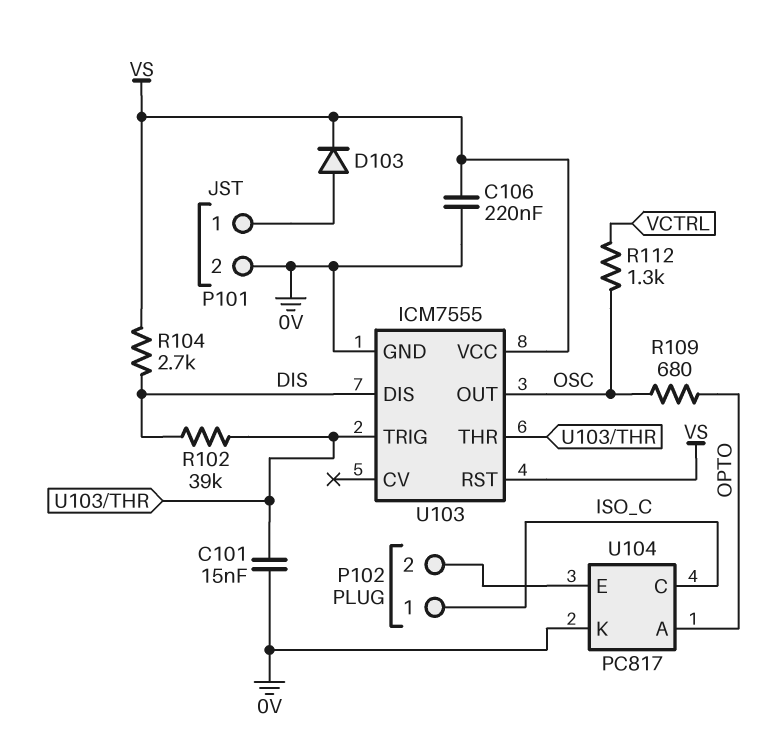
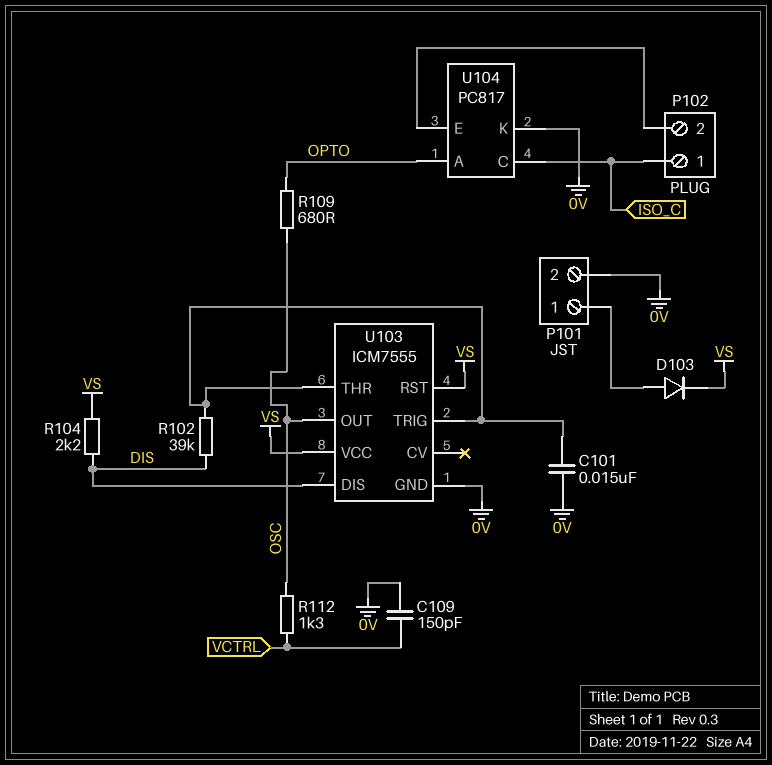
C106: 220nF (0V, VS) -> none
C109: none -> 150pF (0V, VCTRL)
R104: 2.7k (DIS, VS) -> 2.2k (DIS, VS)

